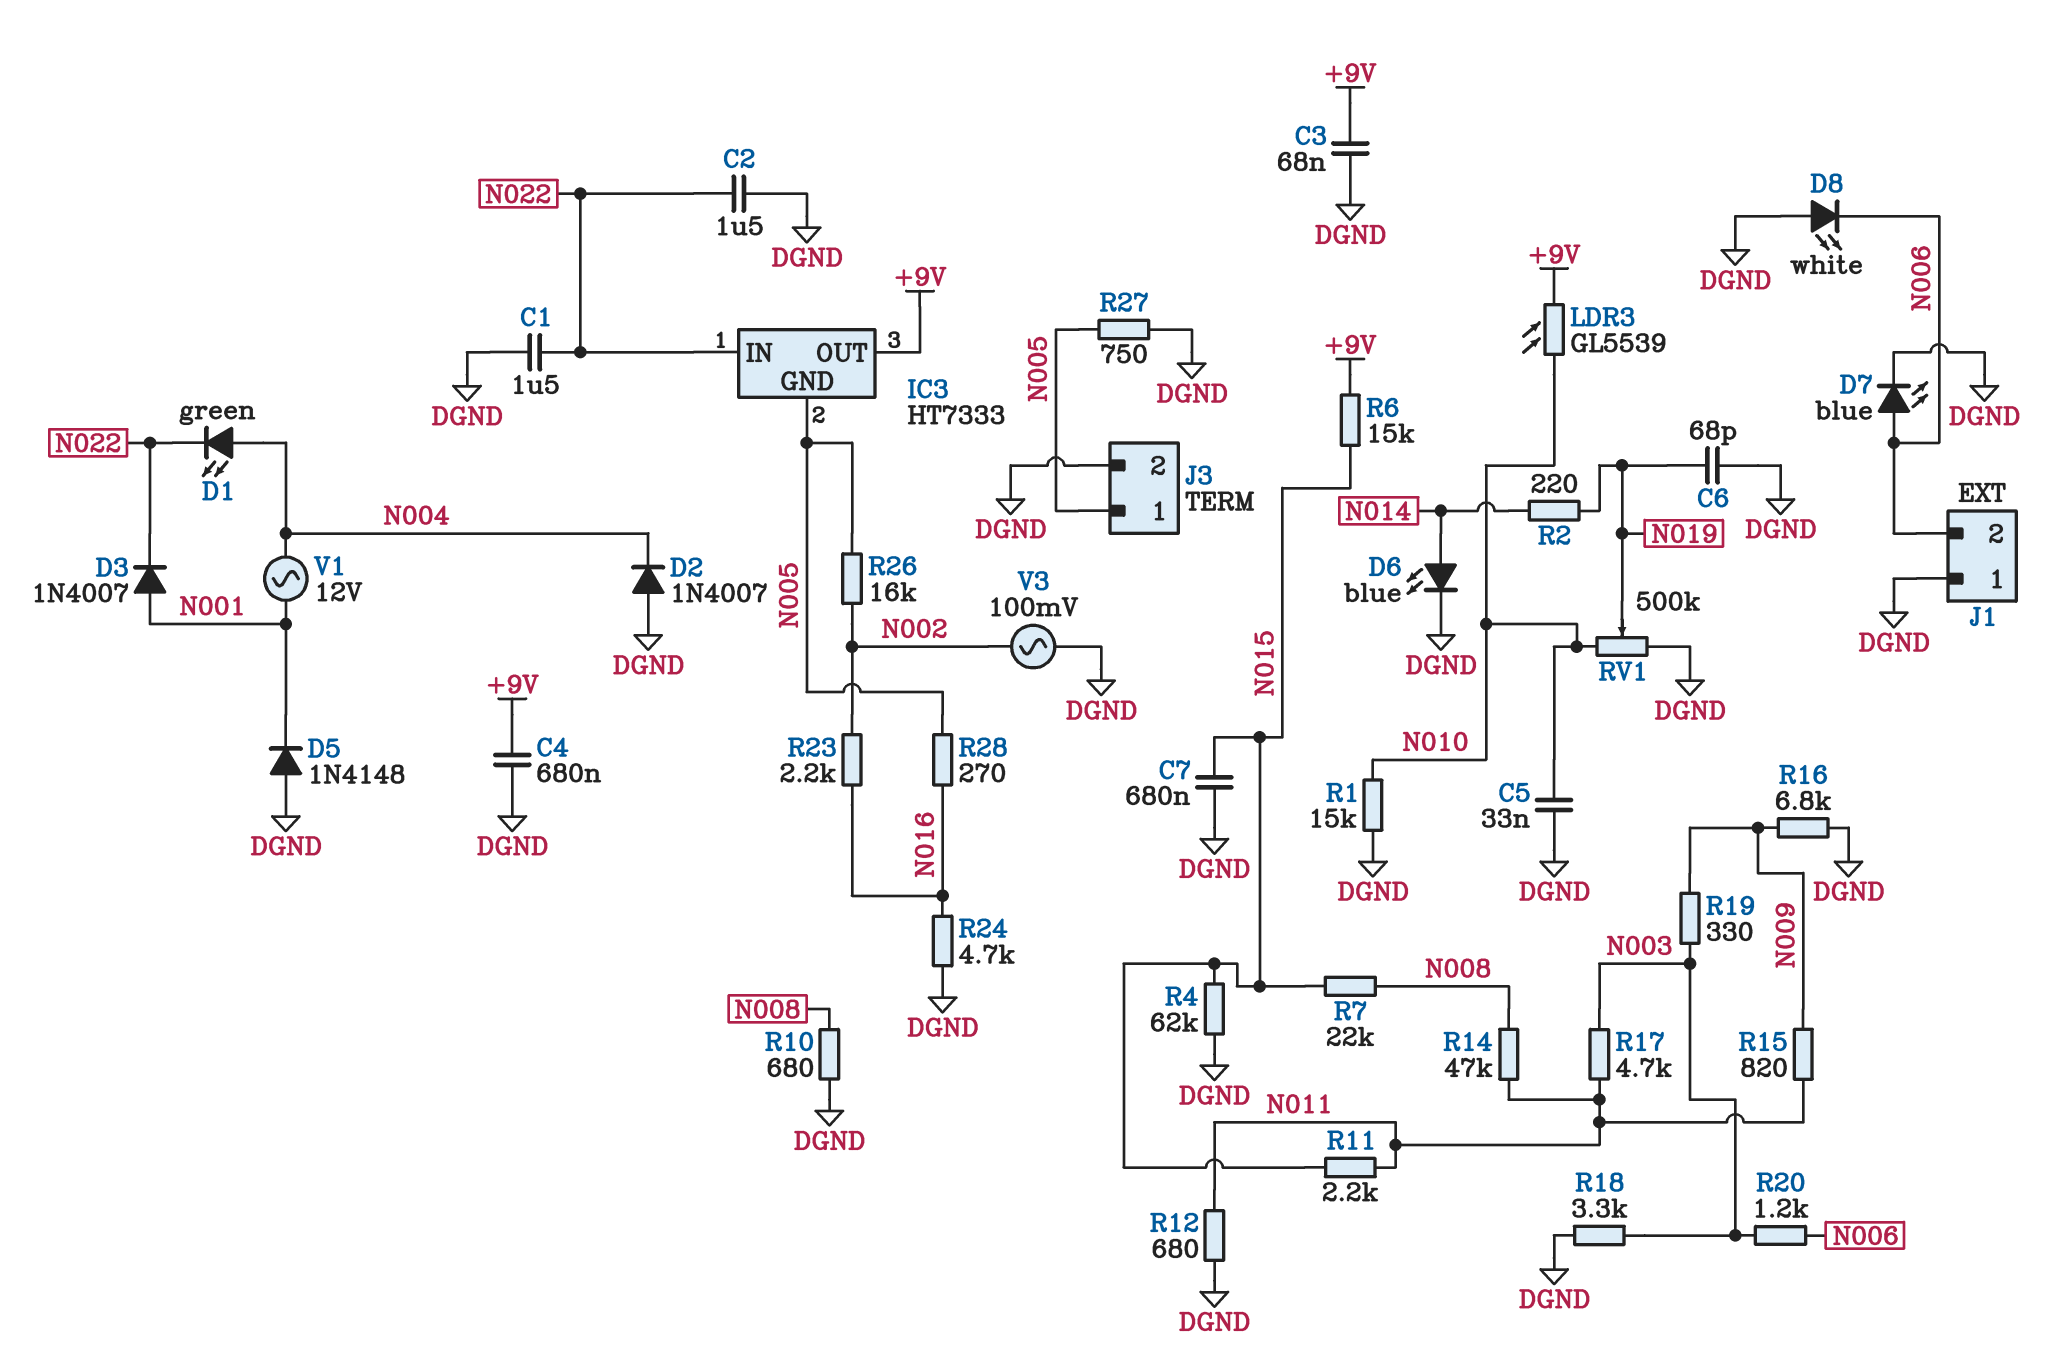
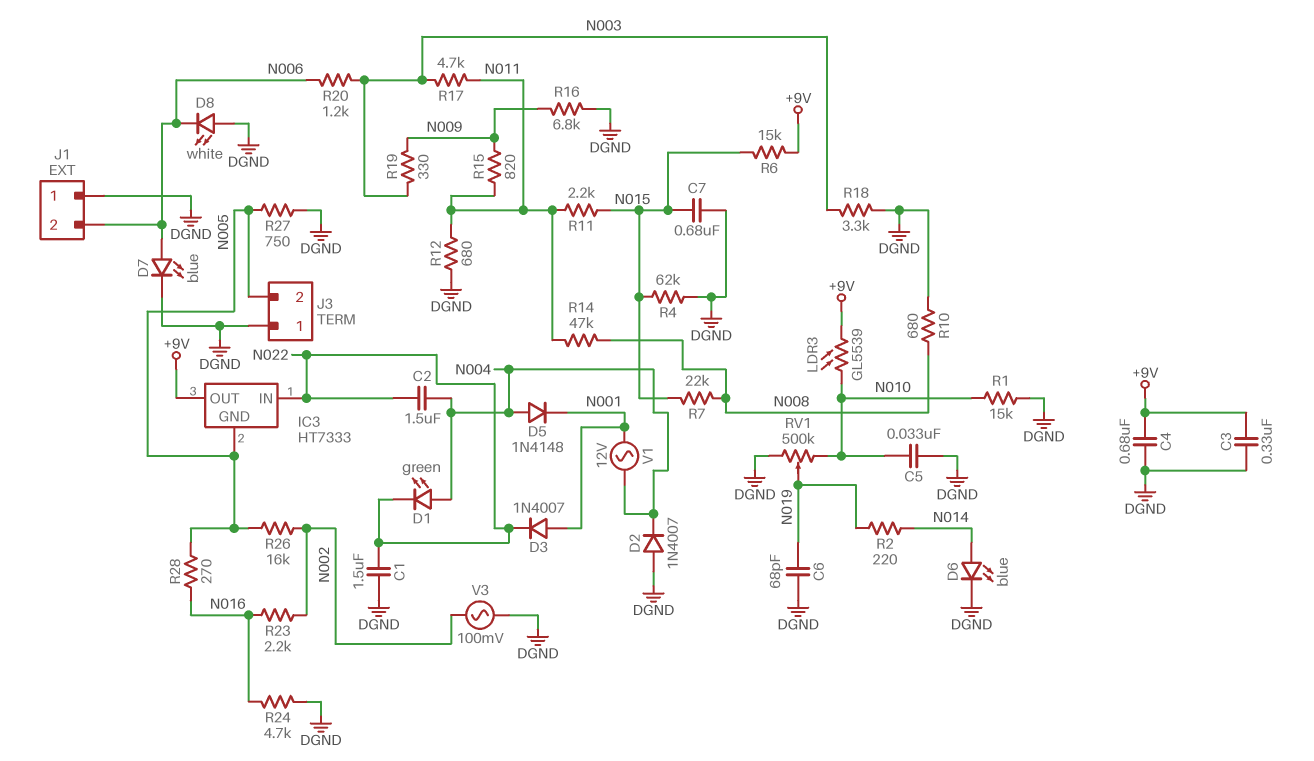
C2: 1.5uF (DGND, N022) -> 1.5uF (N004, N022)
C3: 68nF (+9V, DGND) -> 330nF (+9V, DGND)
D5: diode 1N4148 (A DGND, K N001) -> diode 1N4148 (A N004, K N001)
J3 pin 1: N005 -> DGND
J3 pin 2: DGND -> N005

